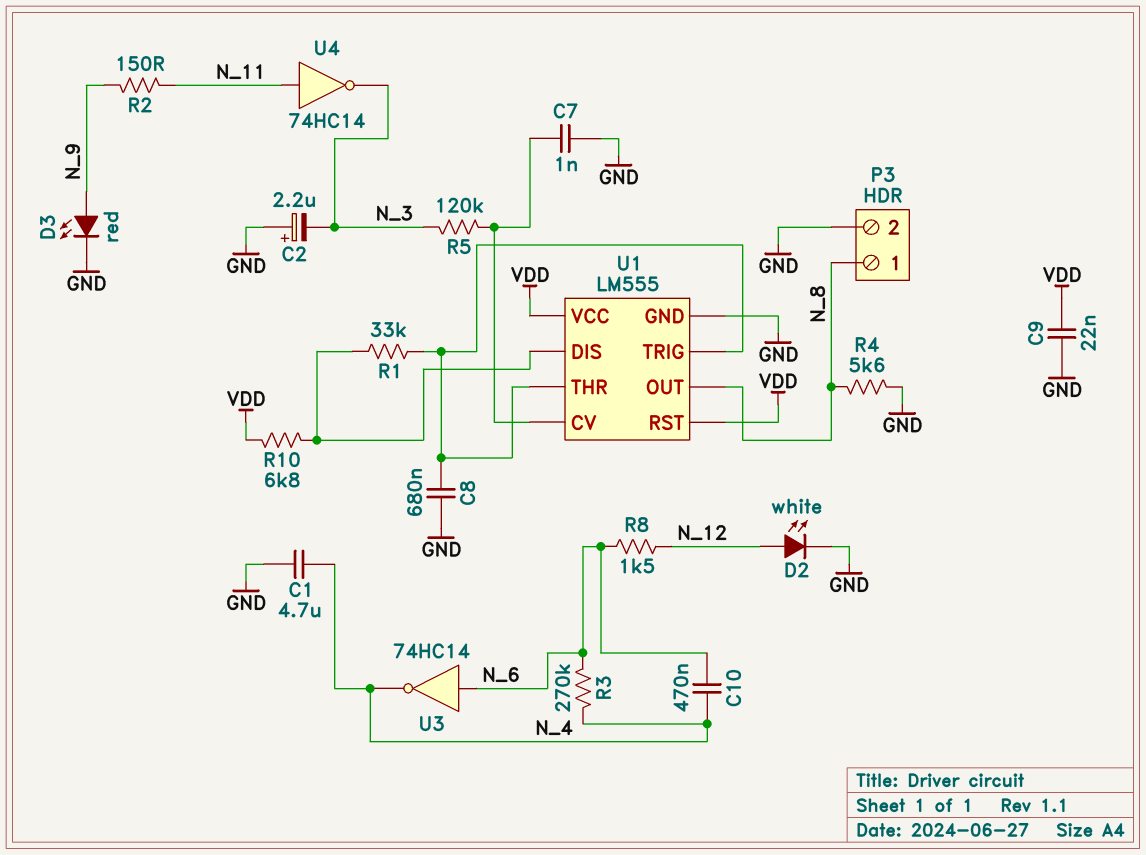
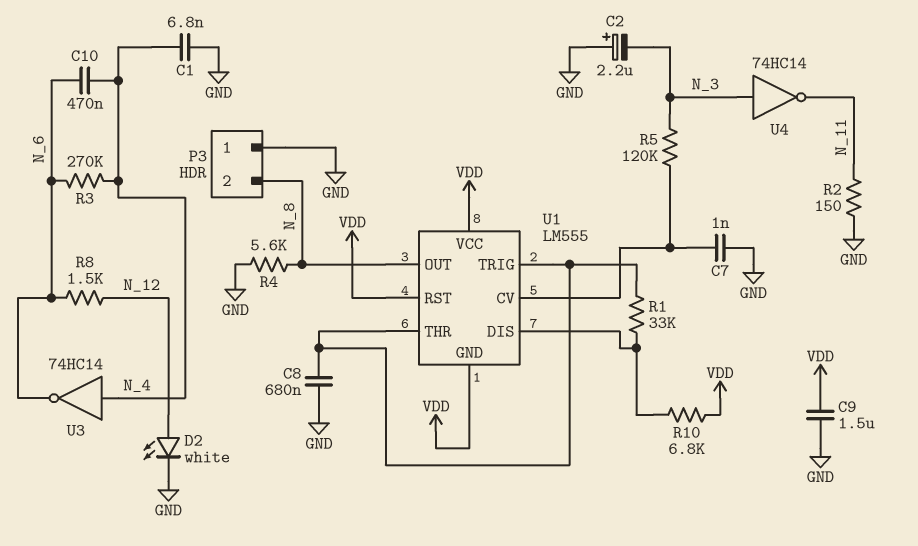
C1: 4.7uF (GND, N_4) -> 6.8nF (GND, N_4)
C9: 22nF (GND, VDD) -> 1.5uF (GND, VDD)
D3: LED red (A N_9, K GND) -> none
P3 pin 1: N_8 -> GND
P3 pin 2: GND -> N_8
R2: 150 (N_9, N_11) -> 150 (GND, N_11)
U1 pin GND: GND -> VDD
U3: NOT 74HC14 (in N_6, out N_4) -> NOT 74HC14 (in N_4, out N_6)
U4: NOT 74HC14 (in N_11, out N_3) -> NOT 74HC14 (in N_3, out N_11)

